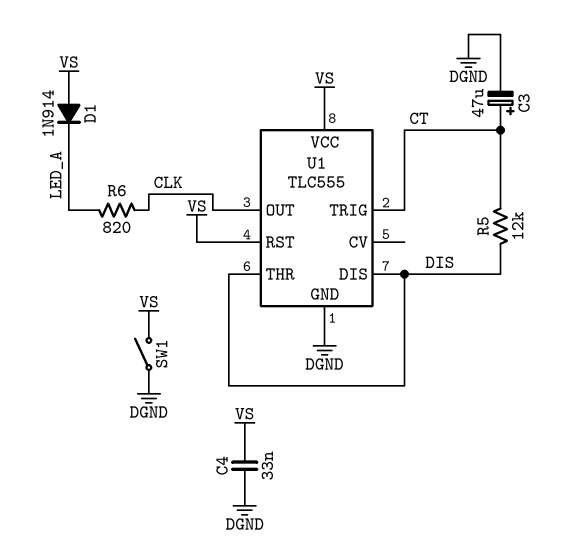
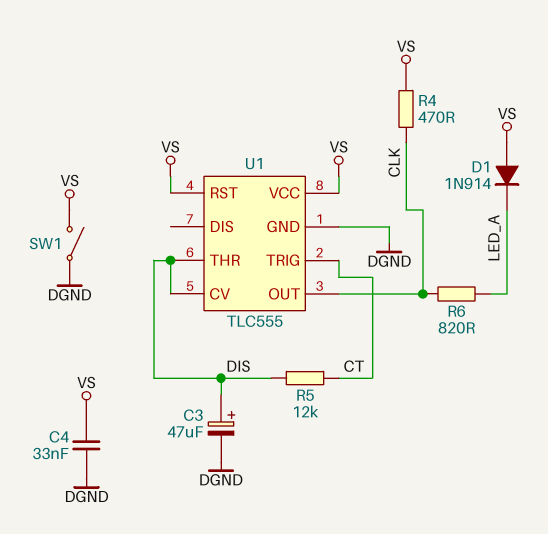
C3: 47uF (plus CT, minus DGND) -> 47uF (plus DIS, minus DGND)
R4: none -> 470 (CLK, VS)
U1 pin CV: none -> DIS
U1 pin DIS: DIS -> none

